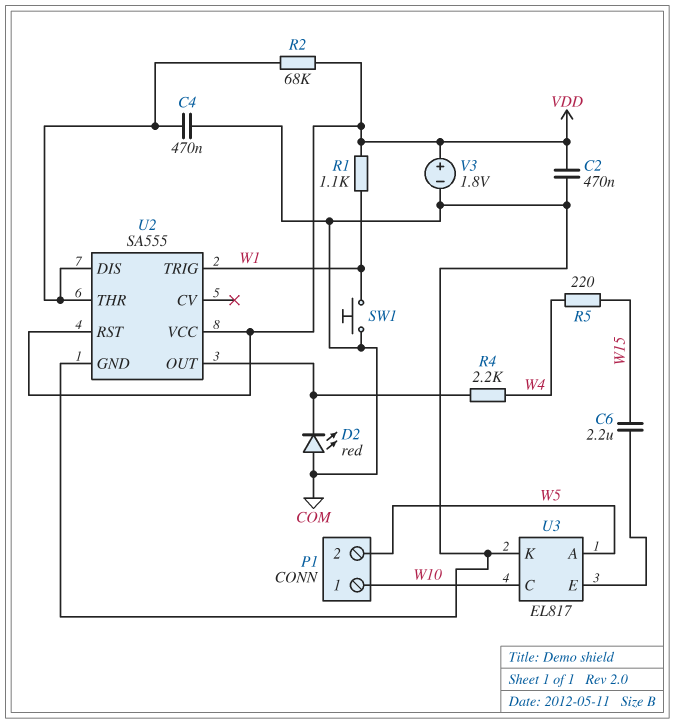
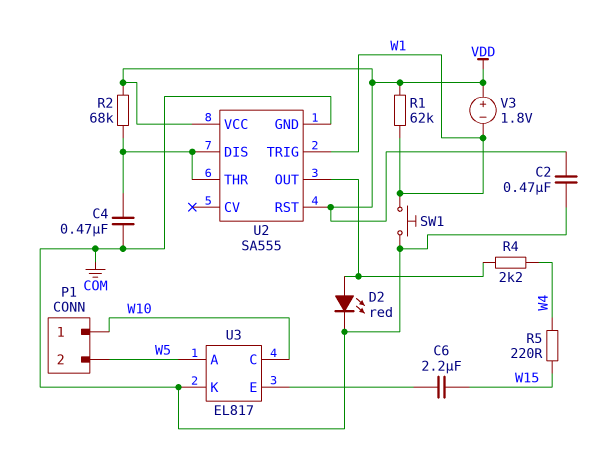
D2: LED red (A COM, K U2/OUT) -> LED red (A U2/OUT, K COM)
R1: 1.1k (VDD, W1) -> 62k (VDD, W1)
V3: 1.8V (plus VDD, minus COM) -> 1.8V (plus VDD, minus W1)

